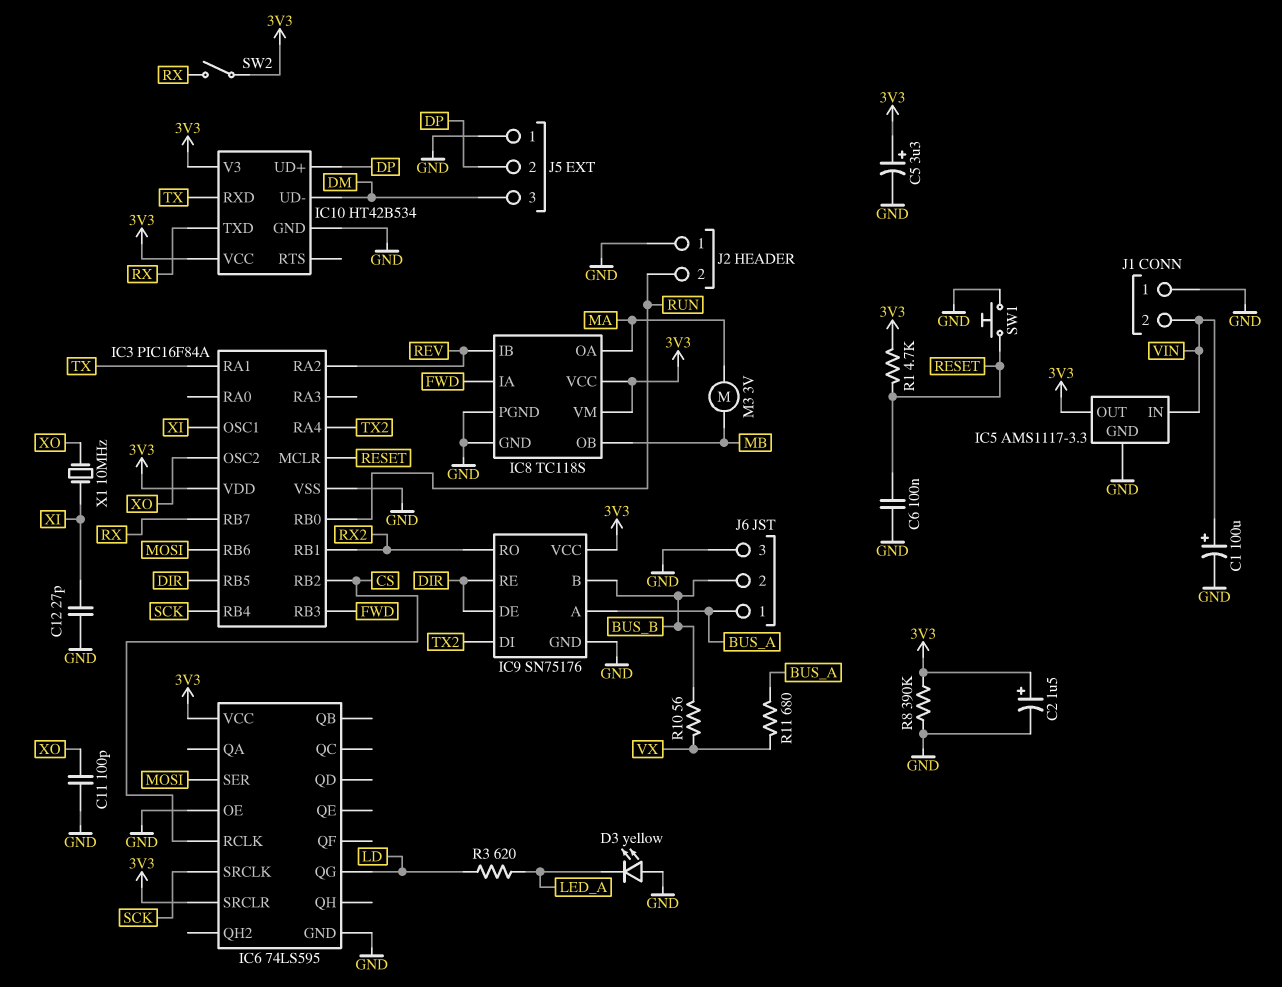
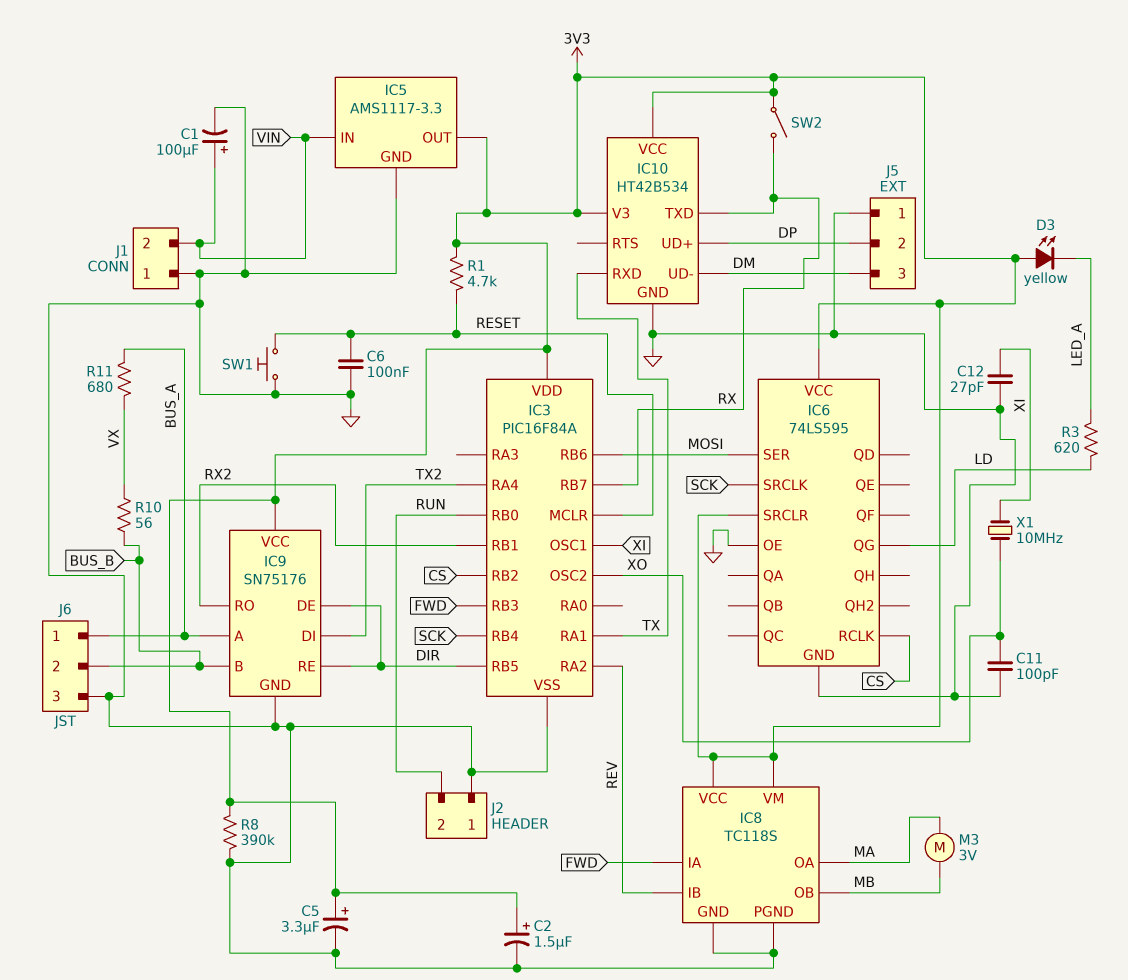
D3: LED yellow (A GND, K LED_A) -> LED yellow (A 3V3, K LED_A)

